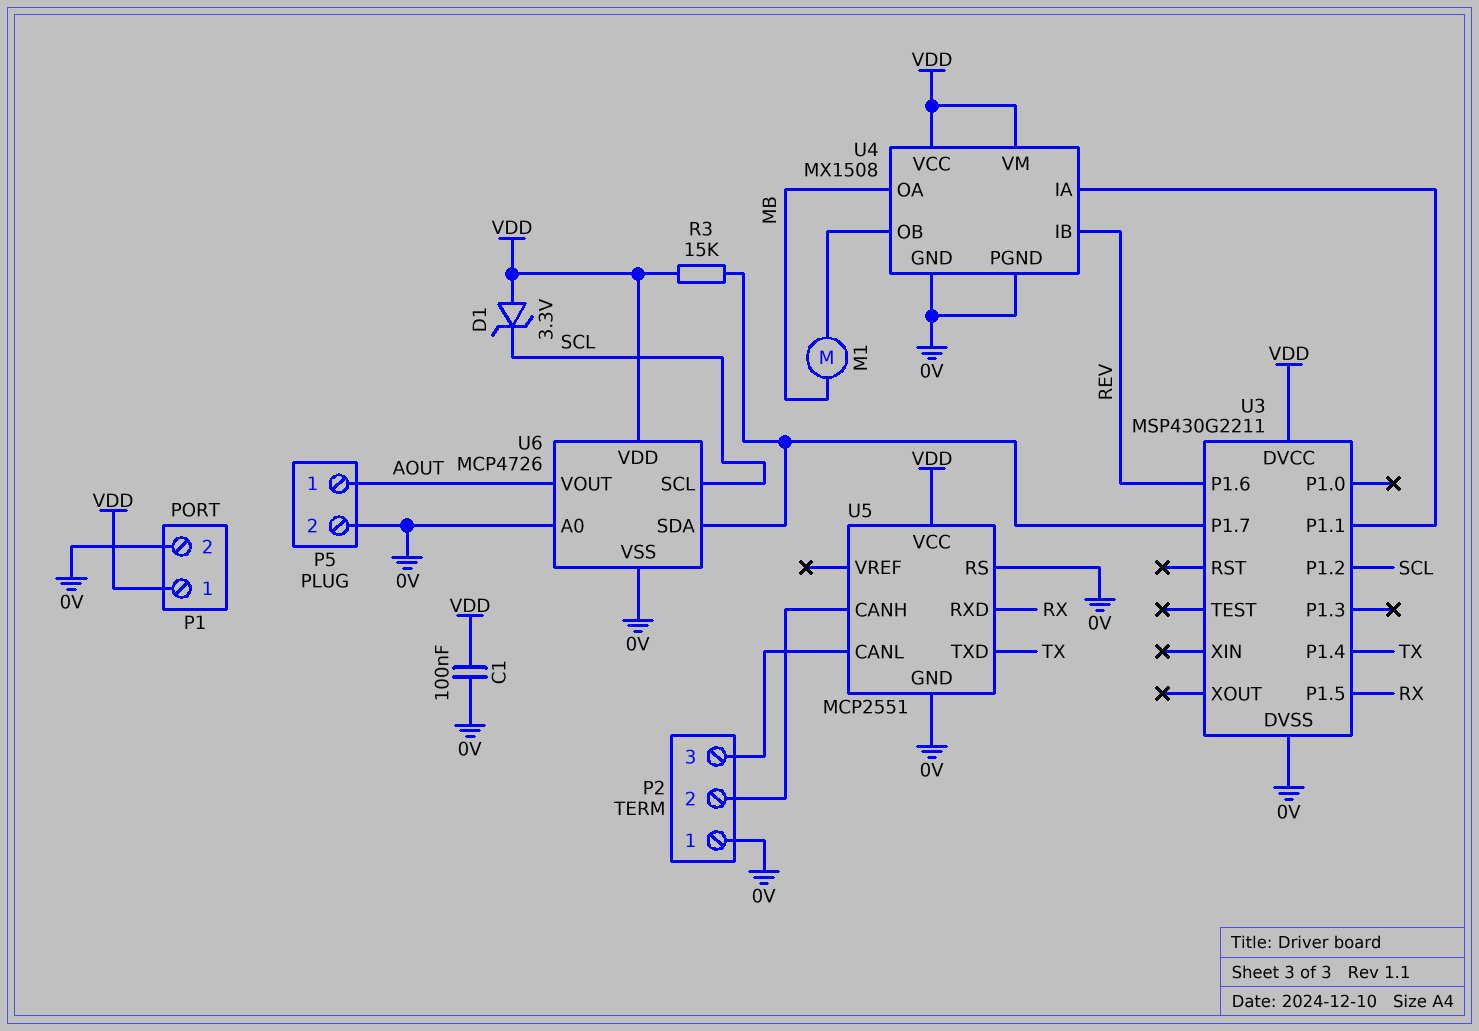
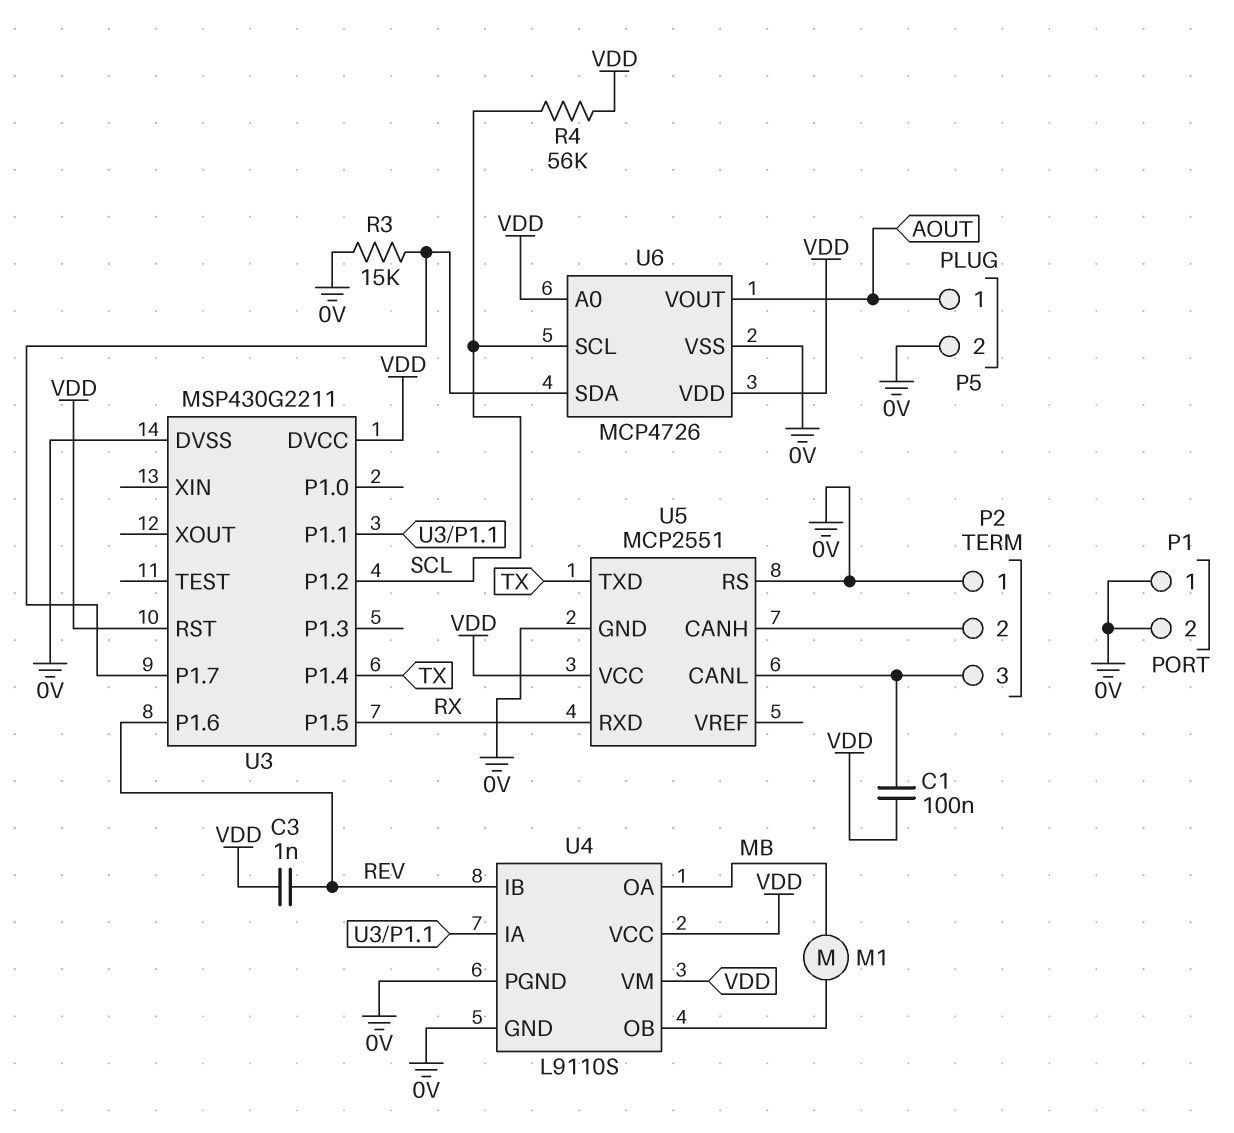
C1: 100nF (0V, VDD) -> 100nF (P2/3, VDD)
C3: none -> 1nF (REV, VDD)
D1: zener 3.3V (A VDD, K SCL) -> none
P1 pin 1: VDD -> 0V
R3: 15k (U3/P1.7, VDD) -> 15k (0V, U3/P1.7)
R4: none -> 56k (SCL, VDD)
U3 pin RST: none -> VDD
U4: MX1508 -> L9110S
U6 pin A0: 0V -> VDD

